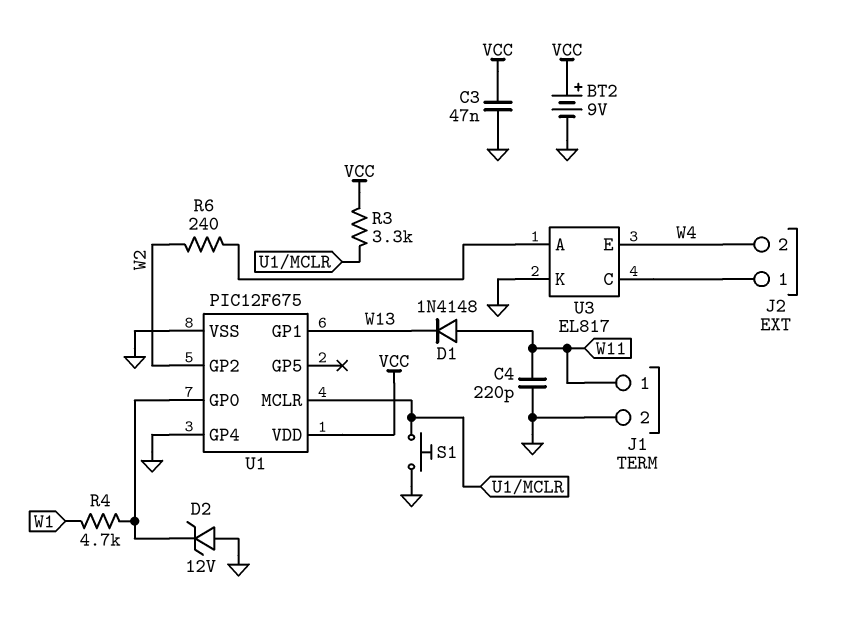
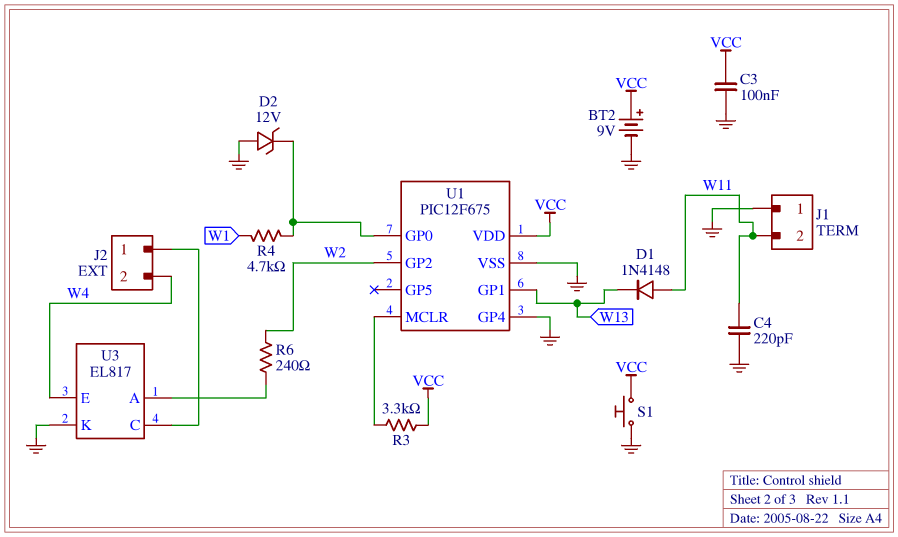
C3: 47nF (GND, VCC) -> 100nF (GND, VCC)
J1 pin 1: W11 -> GND
J1 pin 2: GND -> W11
S1: button (GND, U1/MCLR) -> button (GND, VCC)

